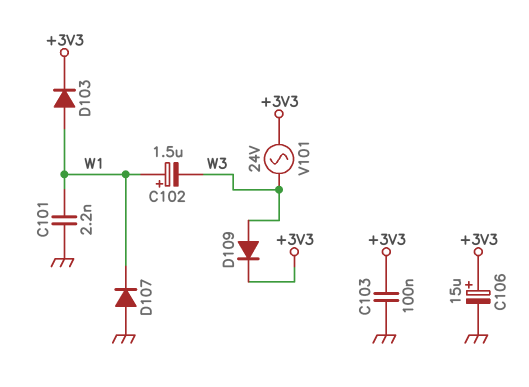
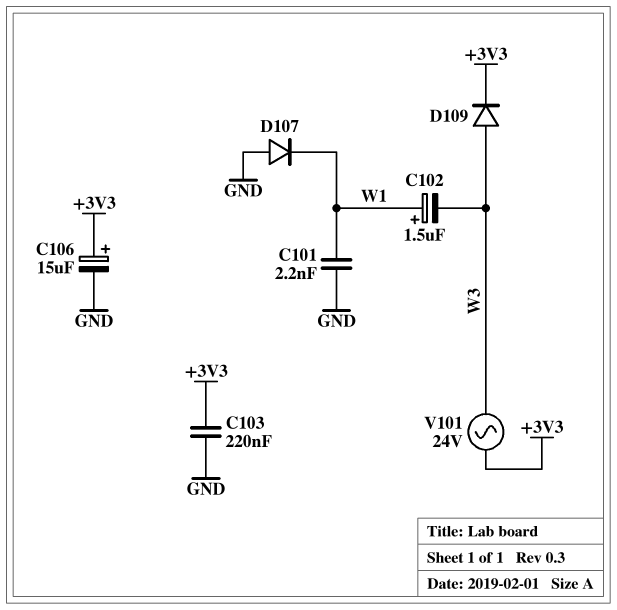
C103: 100nF (+3V3, GND) -> 220nF (+3V3, GND)
D103: diode (A W1, K +3V3) -> none

